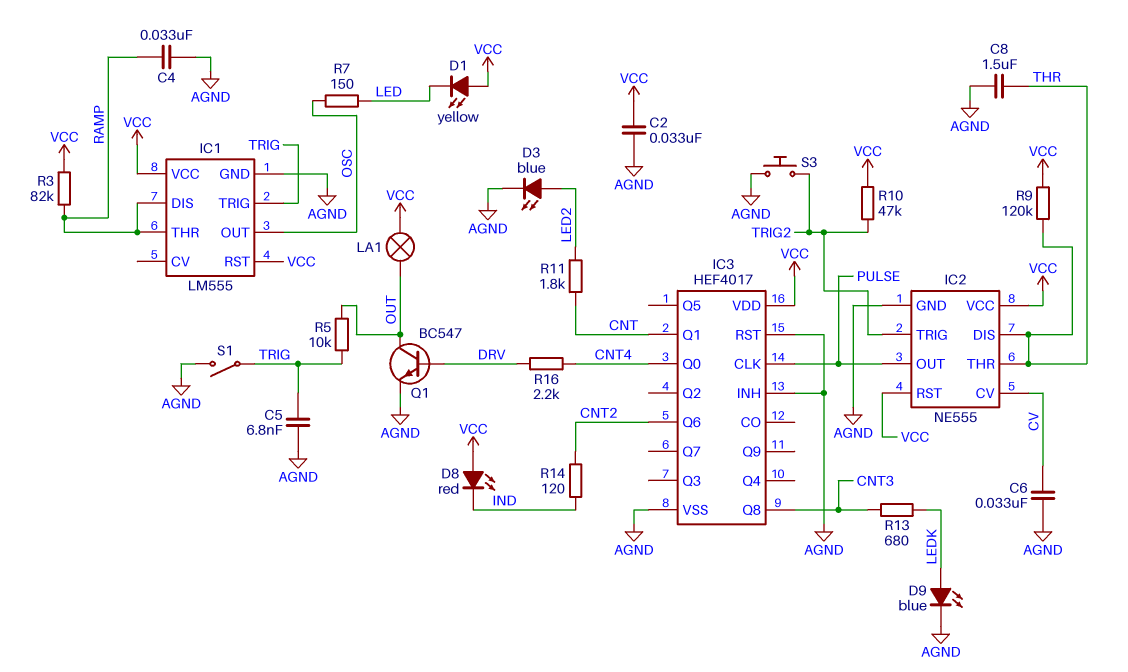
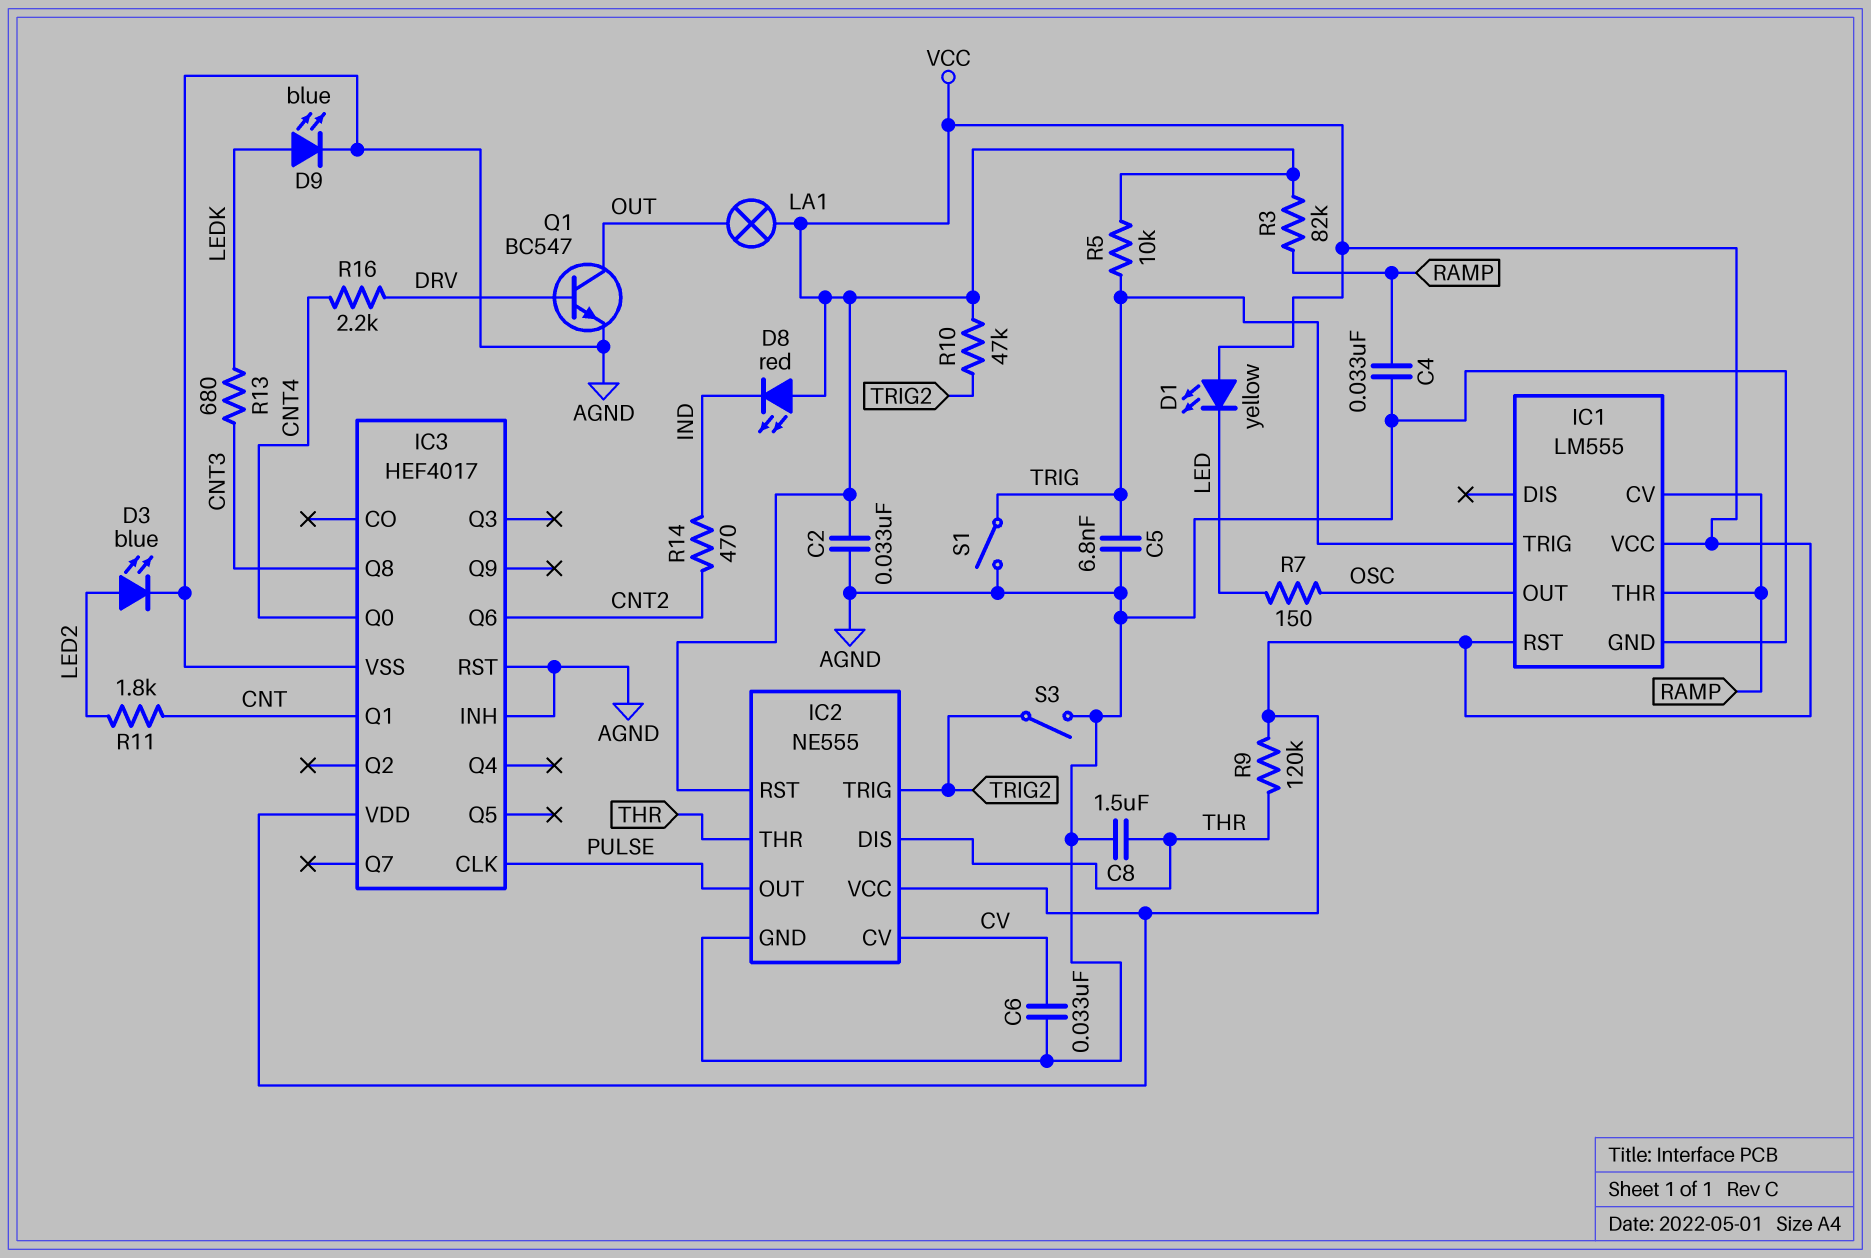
IC1 pin CV: none -> RAMP
IC1 pin DIS: RAMP -> none
R5: 10k (OUT, TRIG) -> 10k (TRIG, VCC)
R14: 120 (CNT2, IND) -> 470 (CNT2, IND)
S3: button (AGND, TRIG2) -> switch (AGND, TRIG2)

